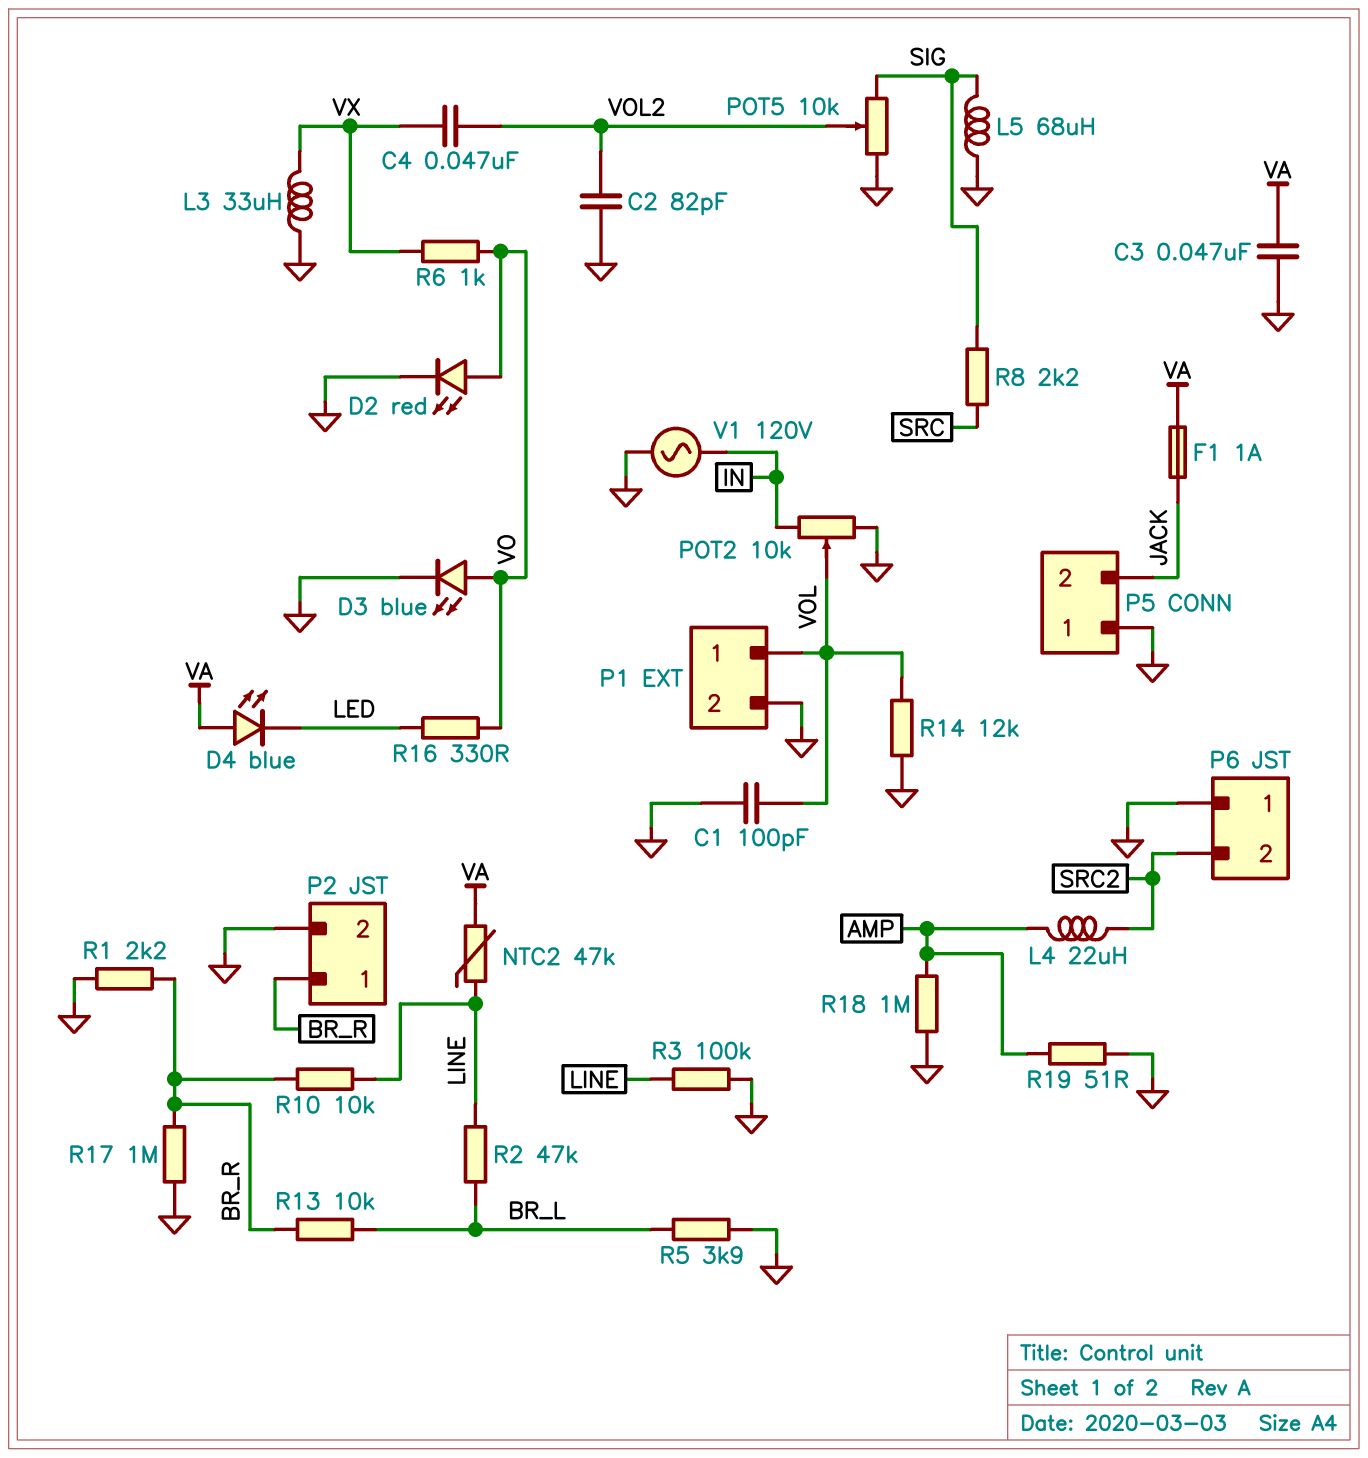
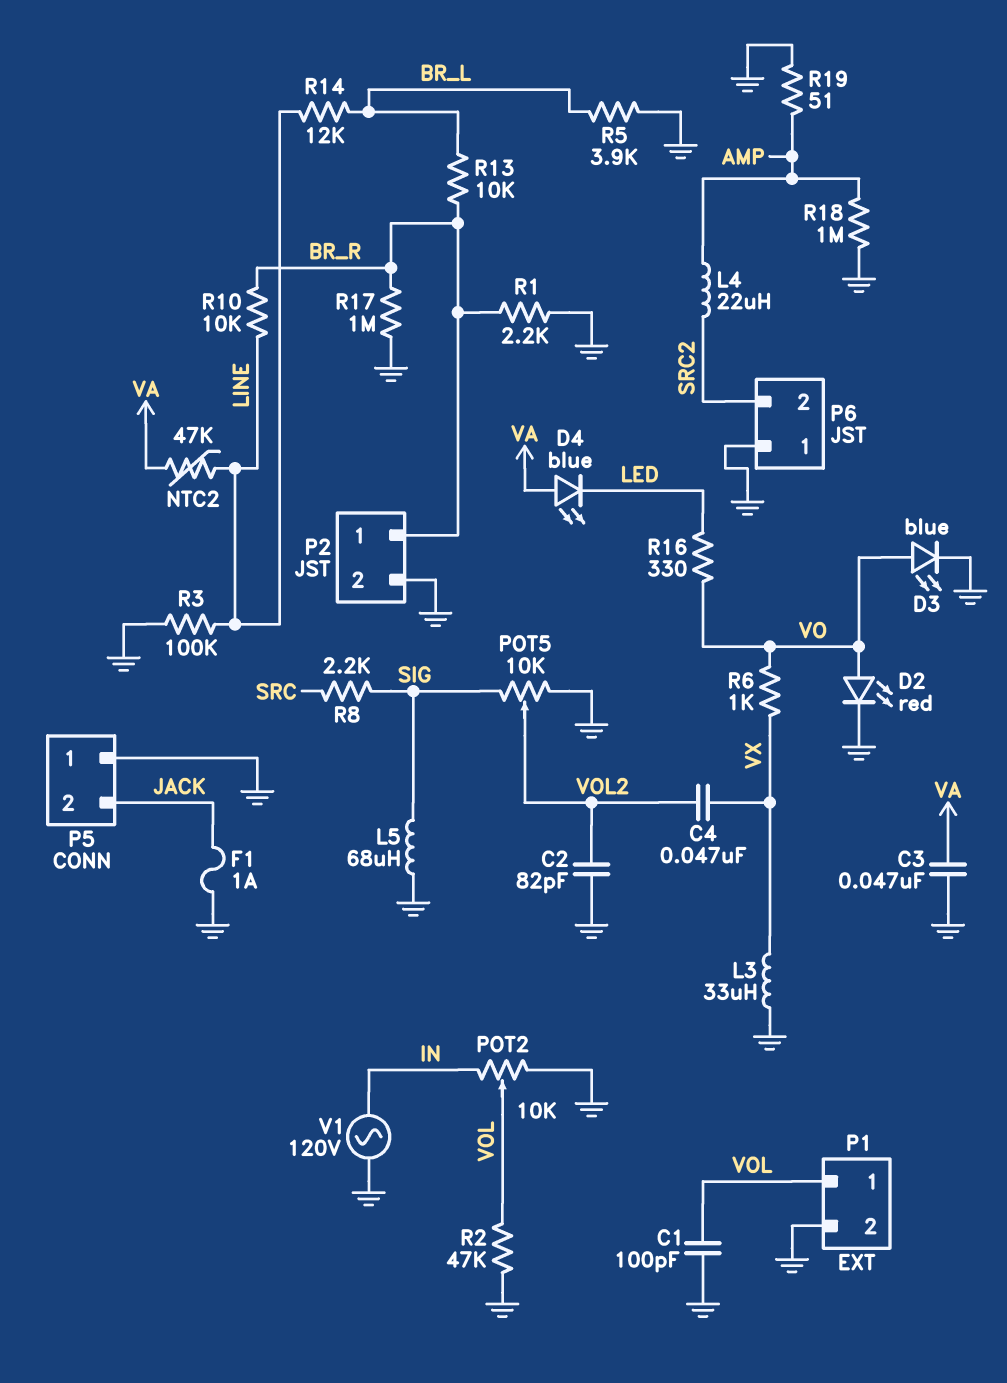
F1: 1A (JACK, VA) -> 1A (GND, JACK)
R2: 47k (BR_L, LINE) -> 47k (GND, VOL)
R14: 12k (GND, VOL) -> 12k (BR_L, LINE)

